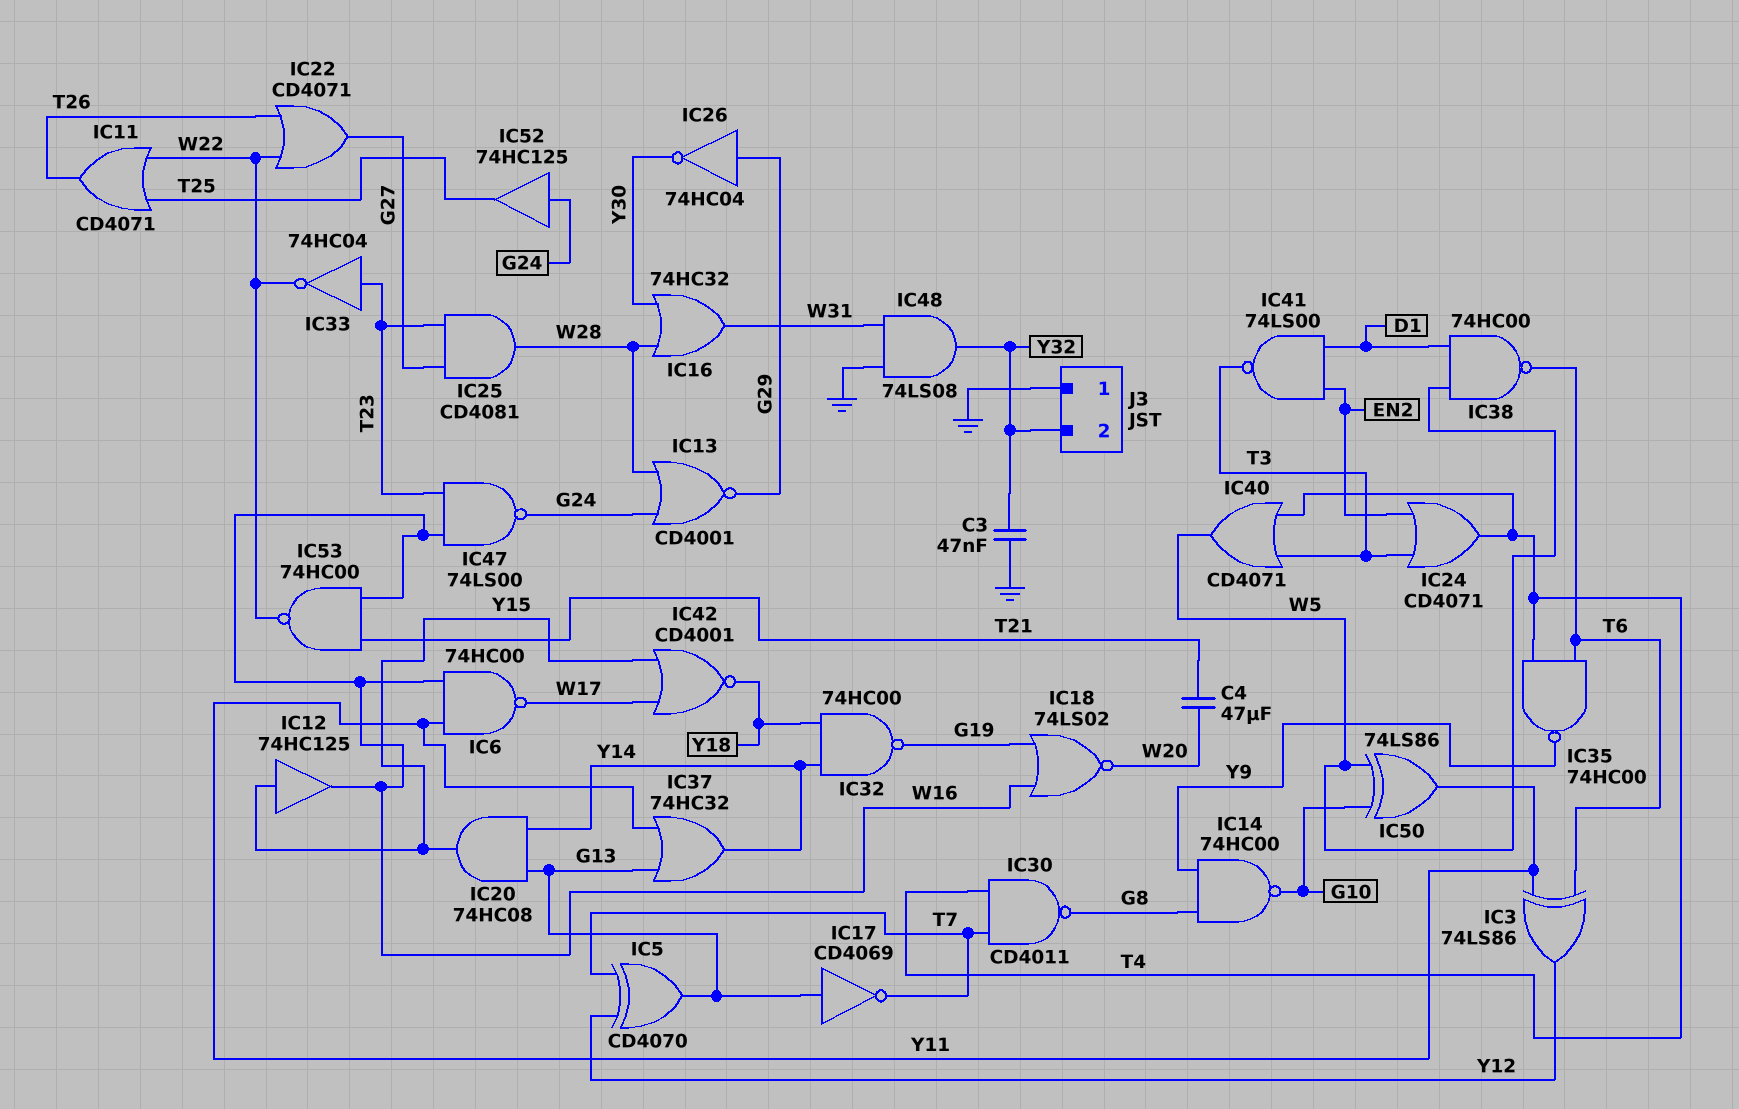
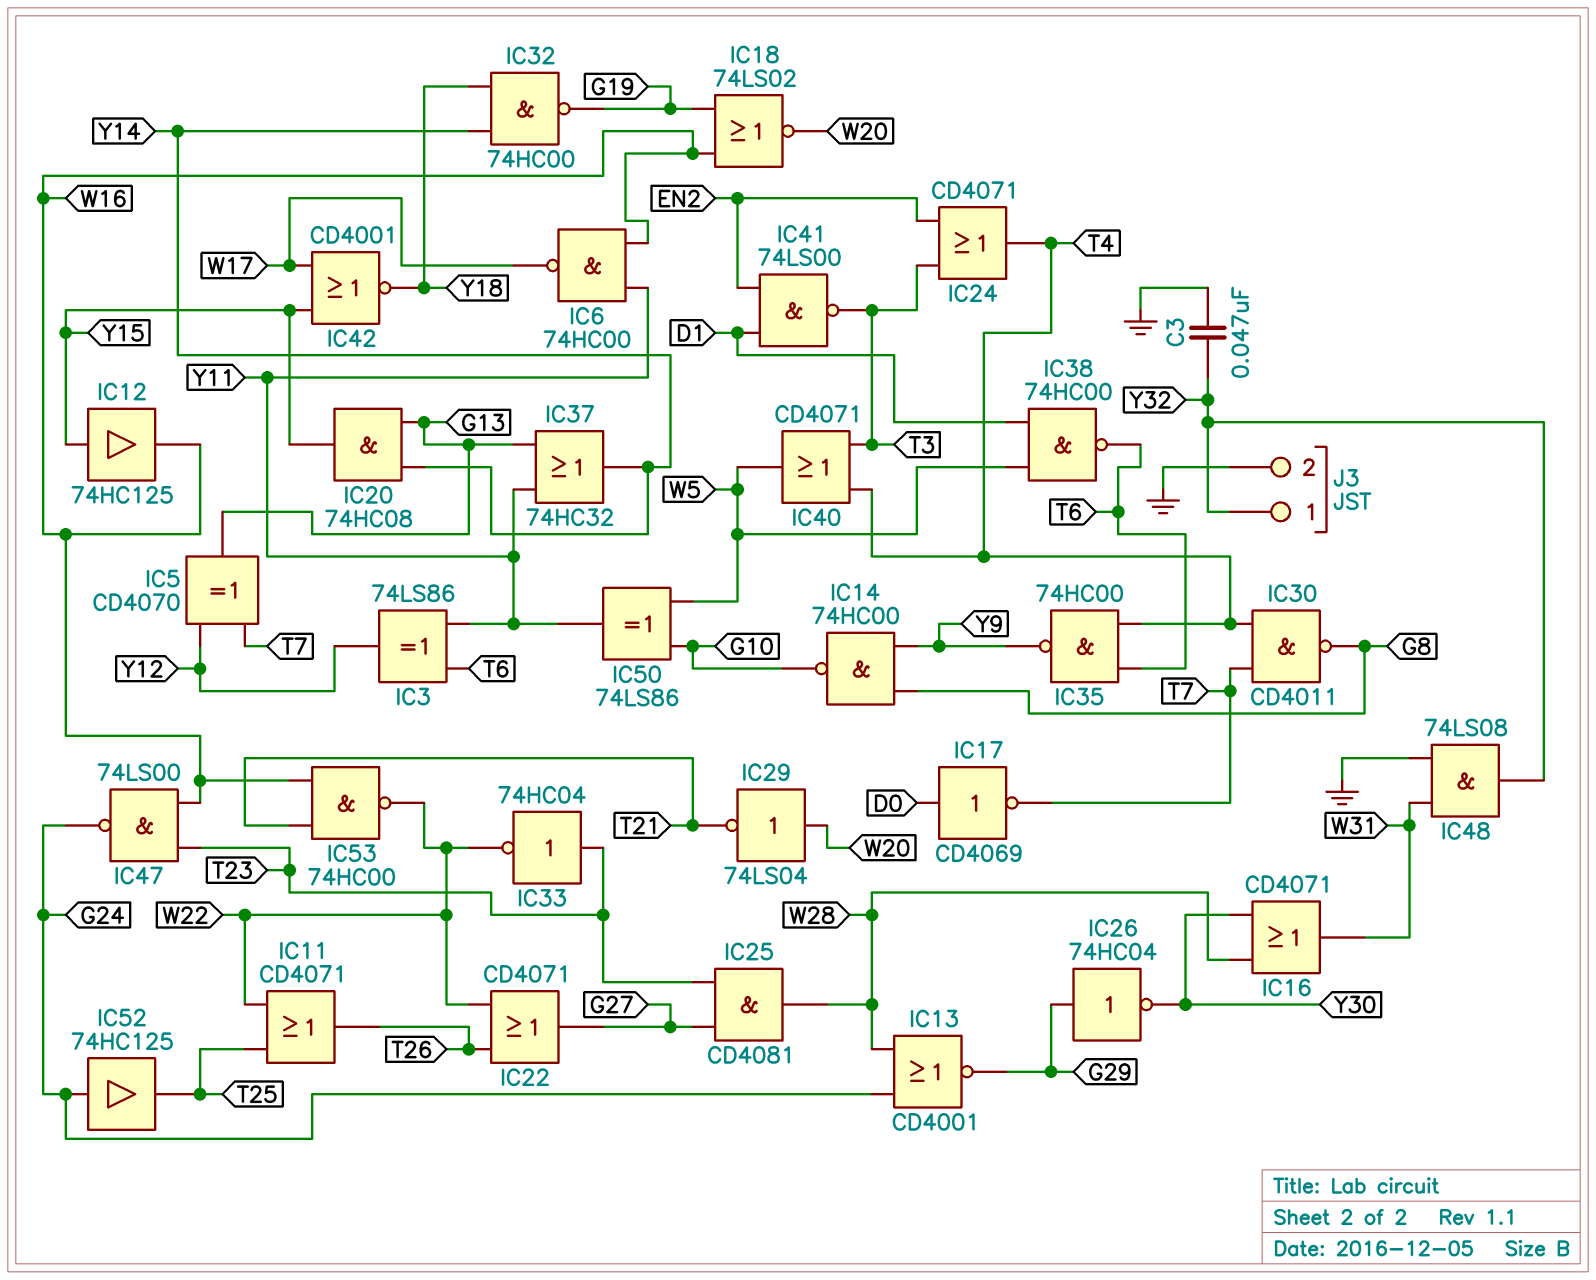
C4: 47uF (T21, W20) -> none
IC16: OR 74HC32 (in W28, in Y30, out W31) -> OR CD4071 (in W28, in Y30, out W31)
IC17: NOT CD4069 (in G13, out T7) -> NOT CD4069 (in D0, out T7)
IC29: none -> NOT 74LS04 (in W20, out T21)
J3 pin 1: GND -> Y32
J3 pin 2: Y32 -> GND

